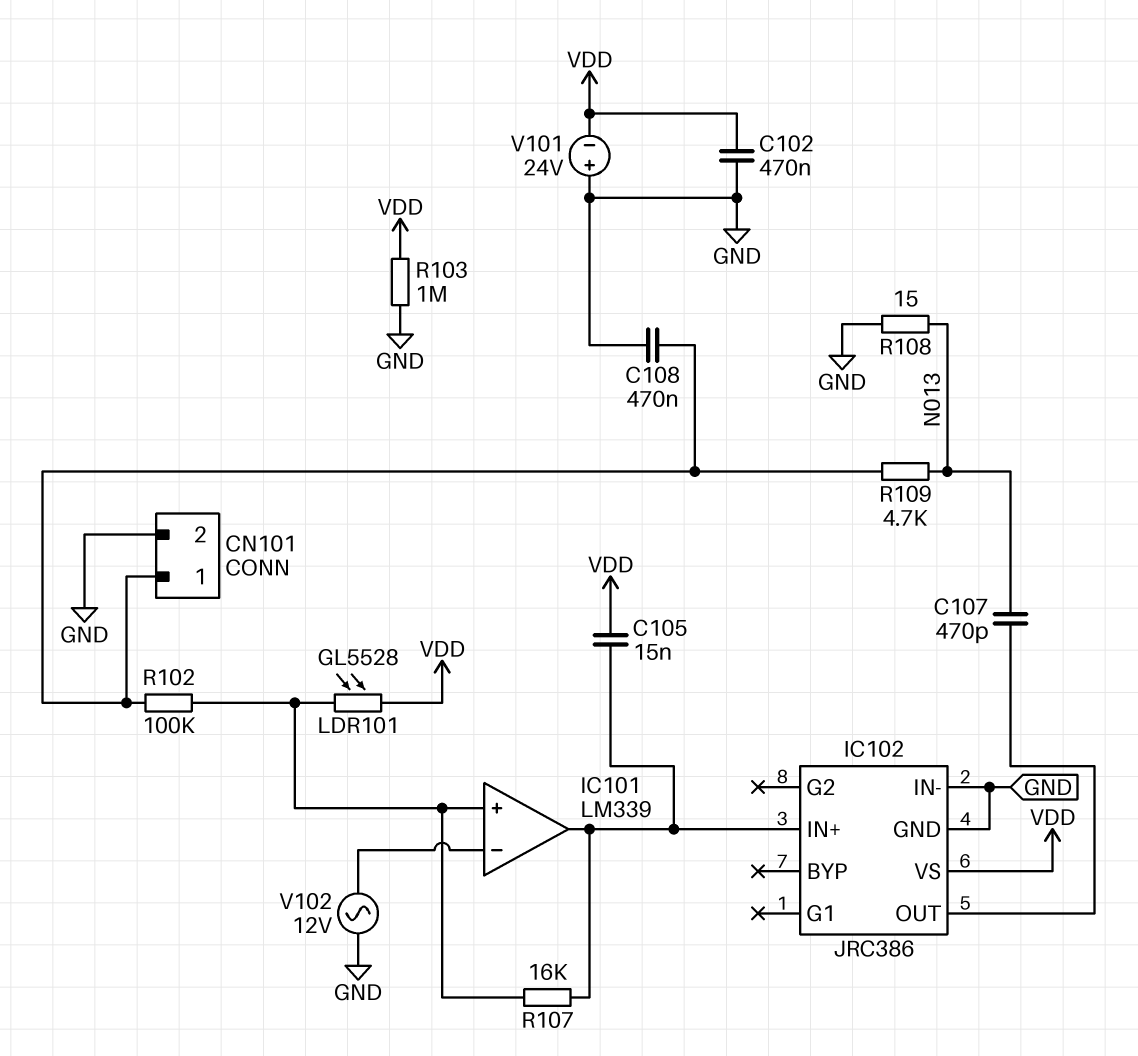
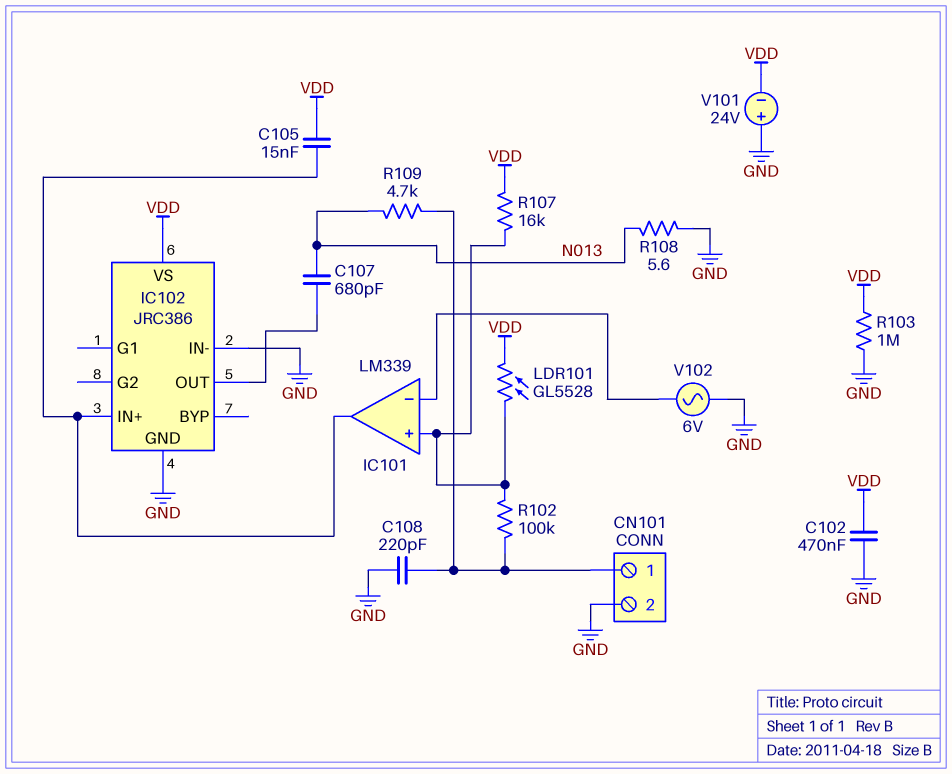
C107: 470pF (IC102/OUT, N013) -> 680pF (IC102/OUT, N013)
C108: 470nF (CN101/1, GND) -> 220pF (CN101/1, GND)
R107: 16k (IC101/in+, IC101/out) -> 16k (IC101/in+, VDD)
R108: 15 (GND, N013) -> 5.6 (GND, N013)
V102: AC 12V (GND, IC101/in-) -> AC 6V (GND, IC101/in-)

